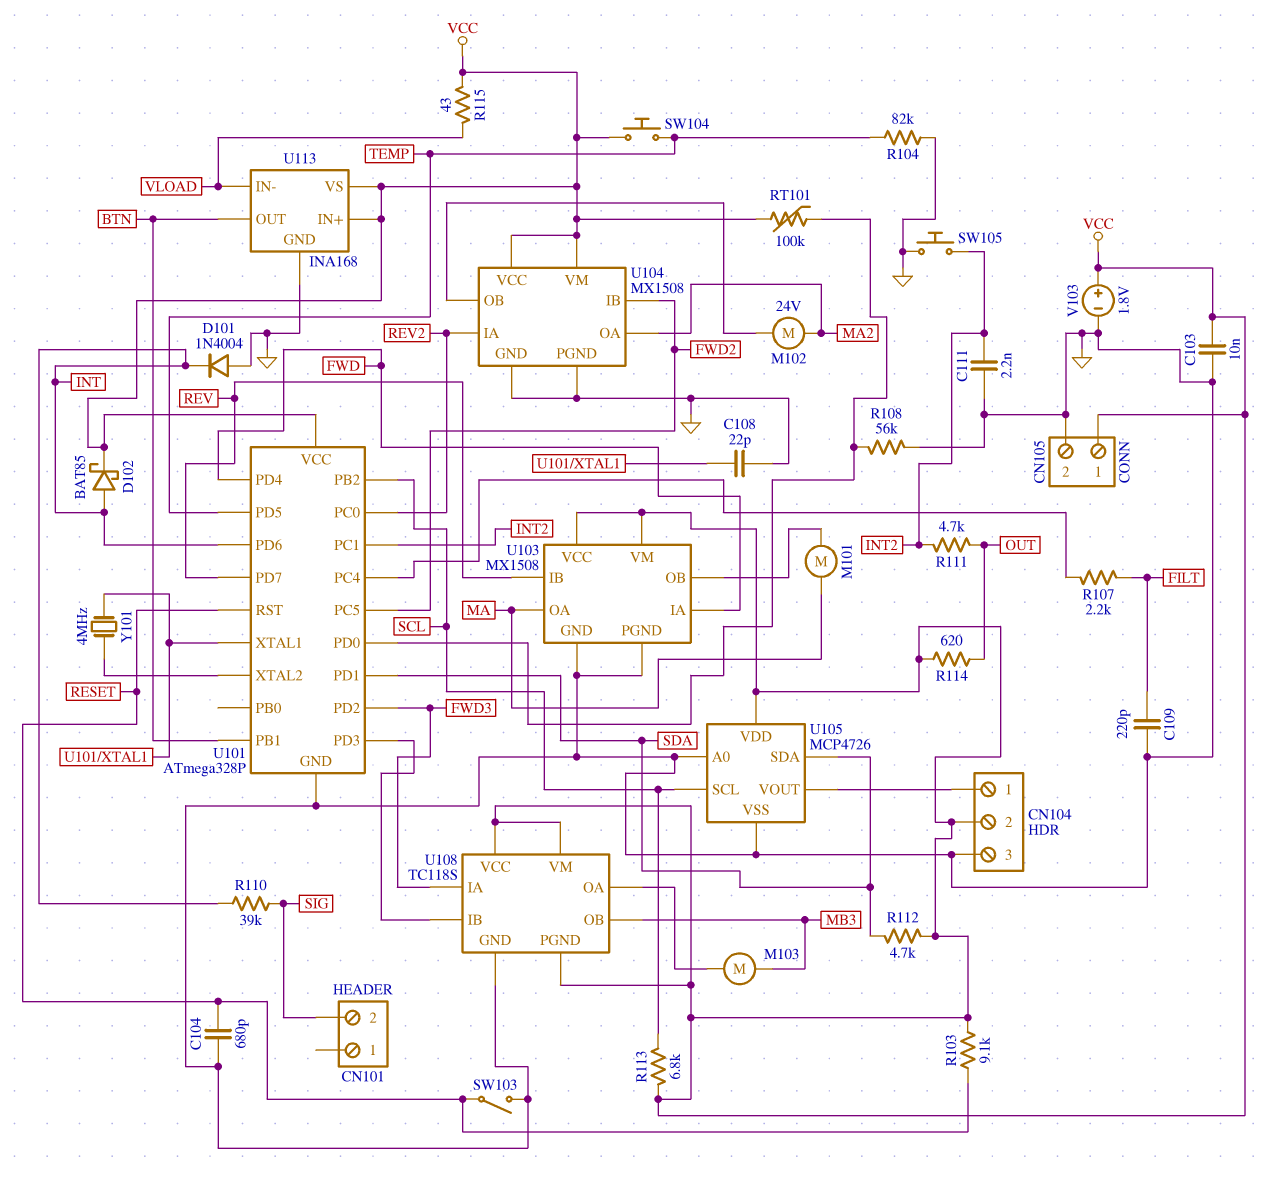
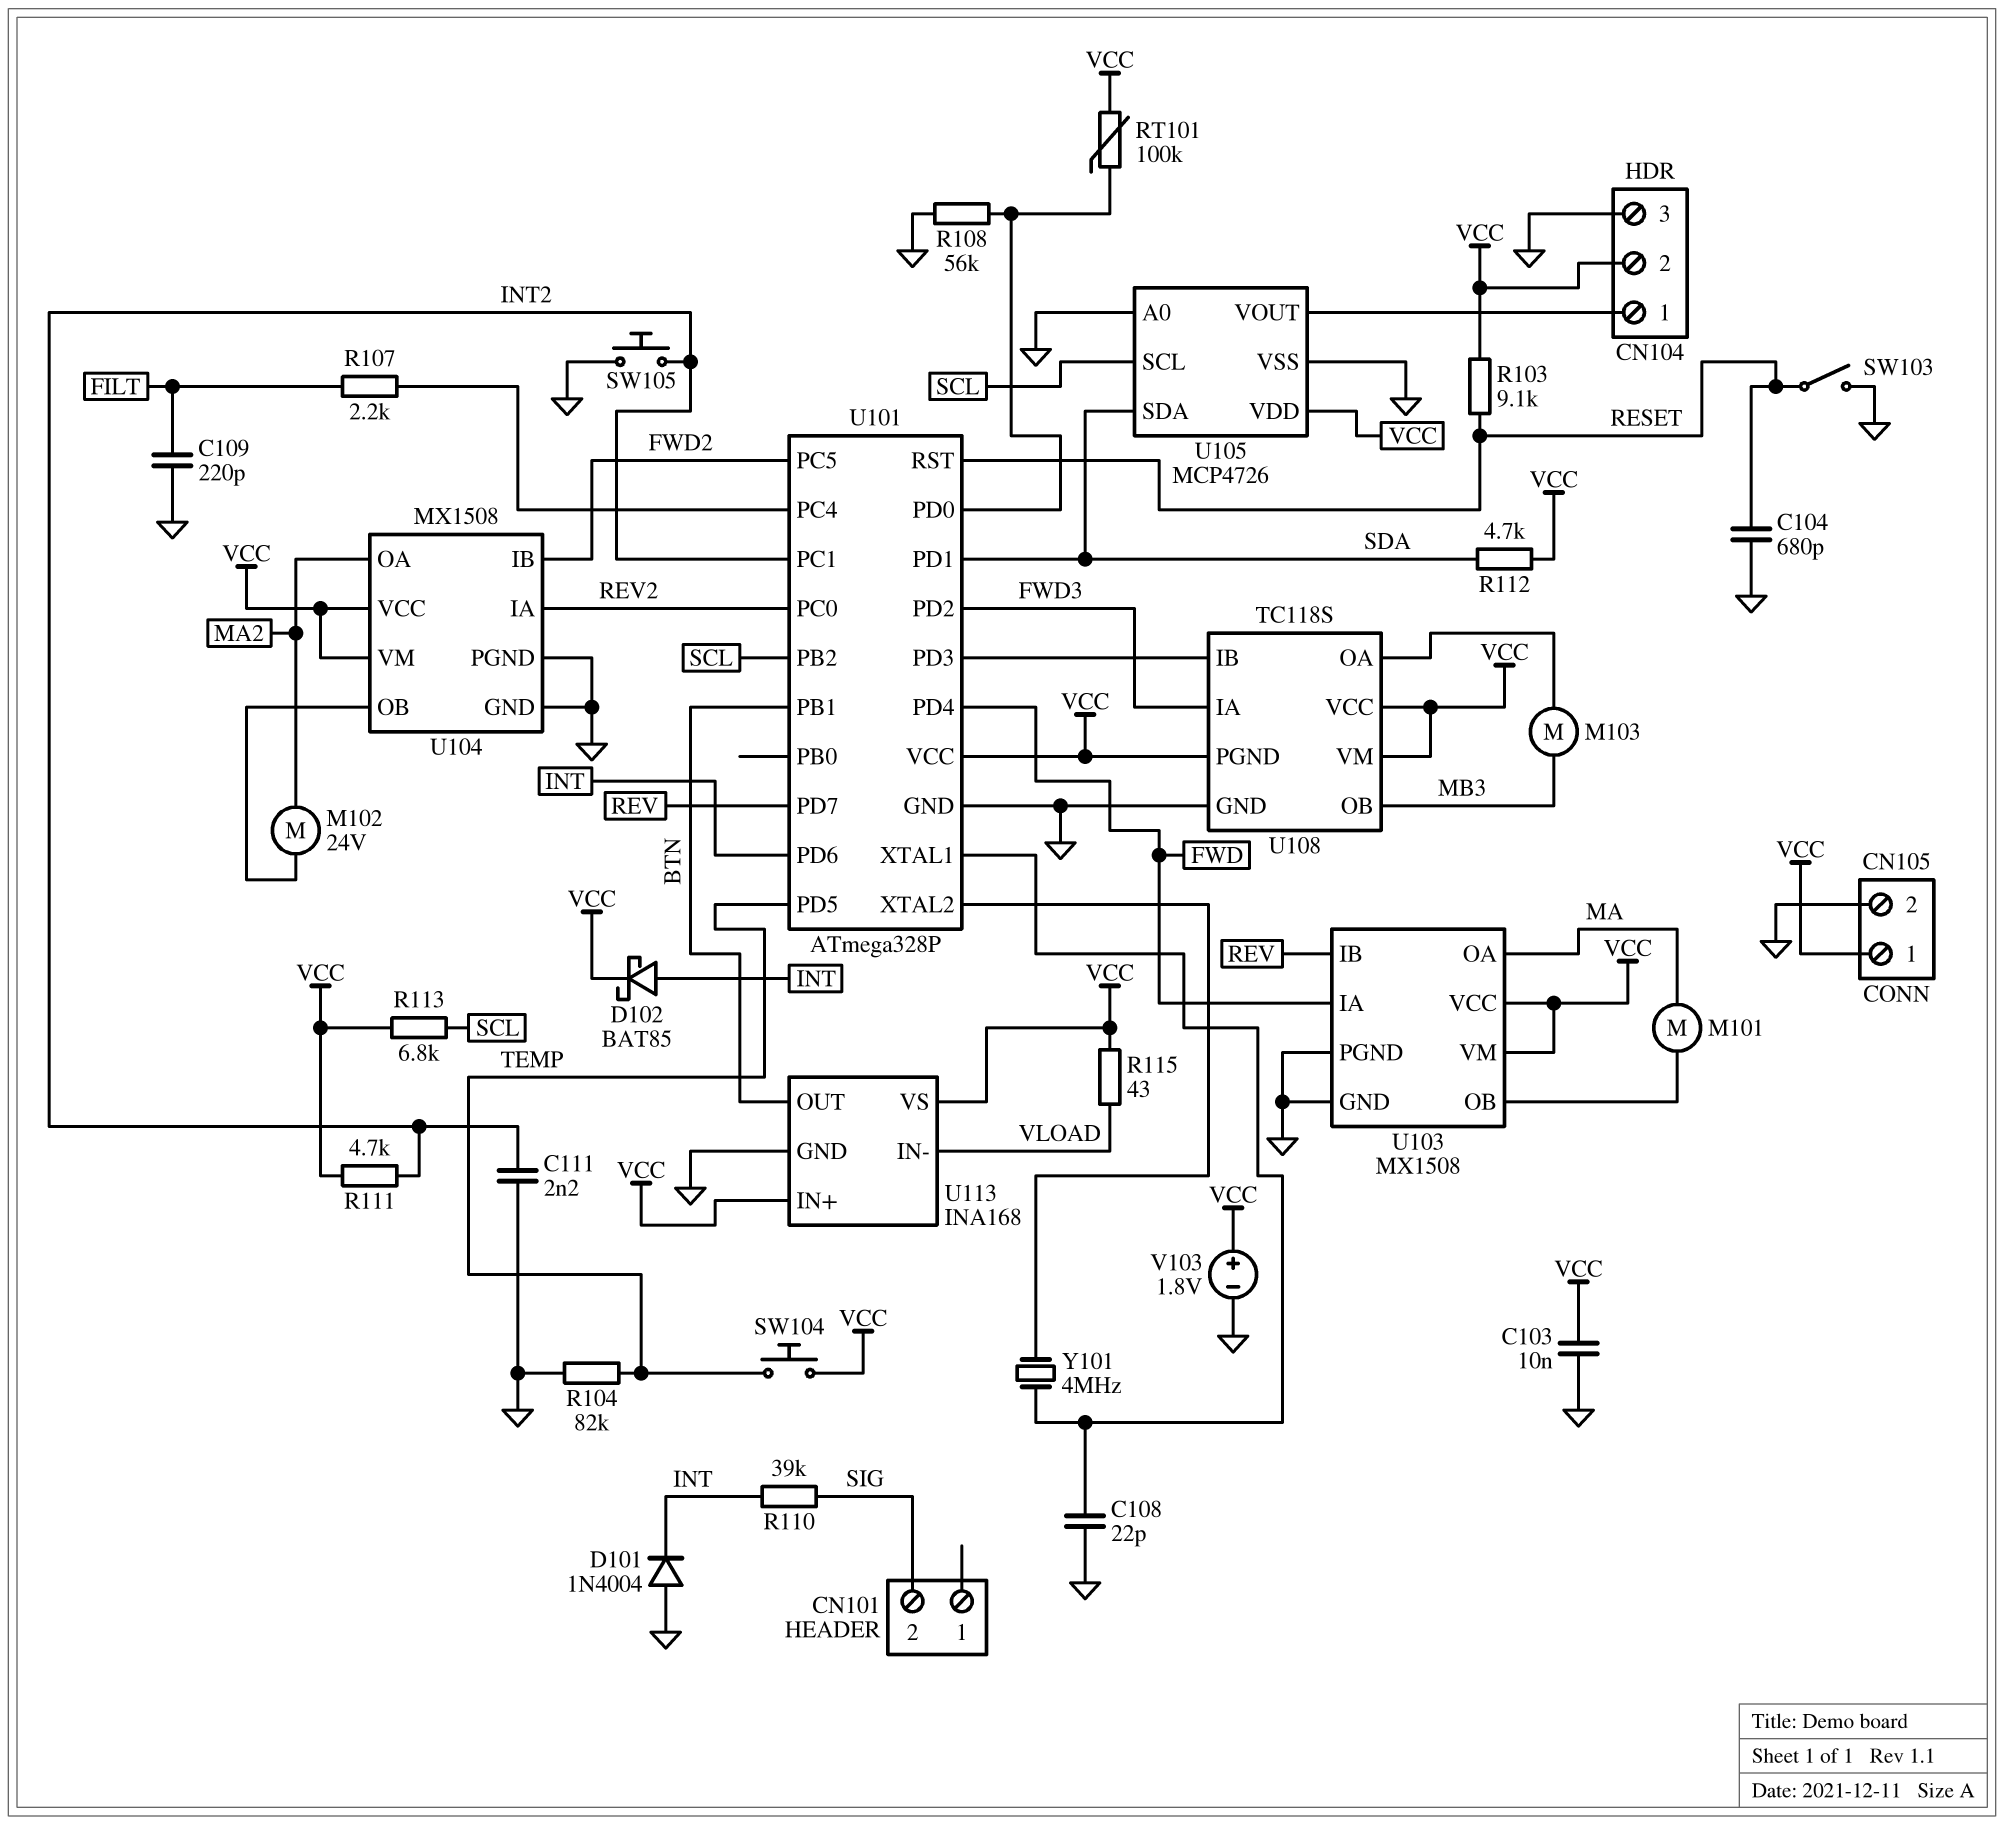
R111: 4.7k (INT2, OUT) -> 4.7k (INT2, VCC)
R114: 620 (OUT, VCC) -> none

